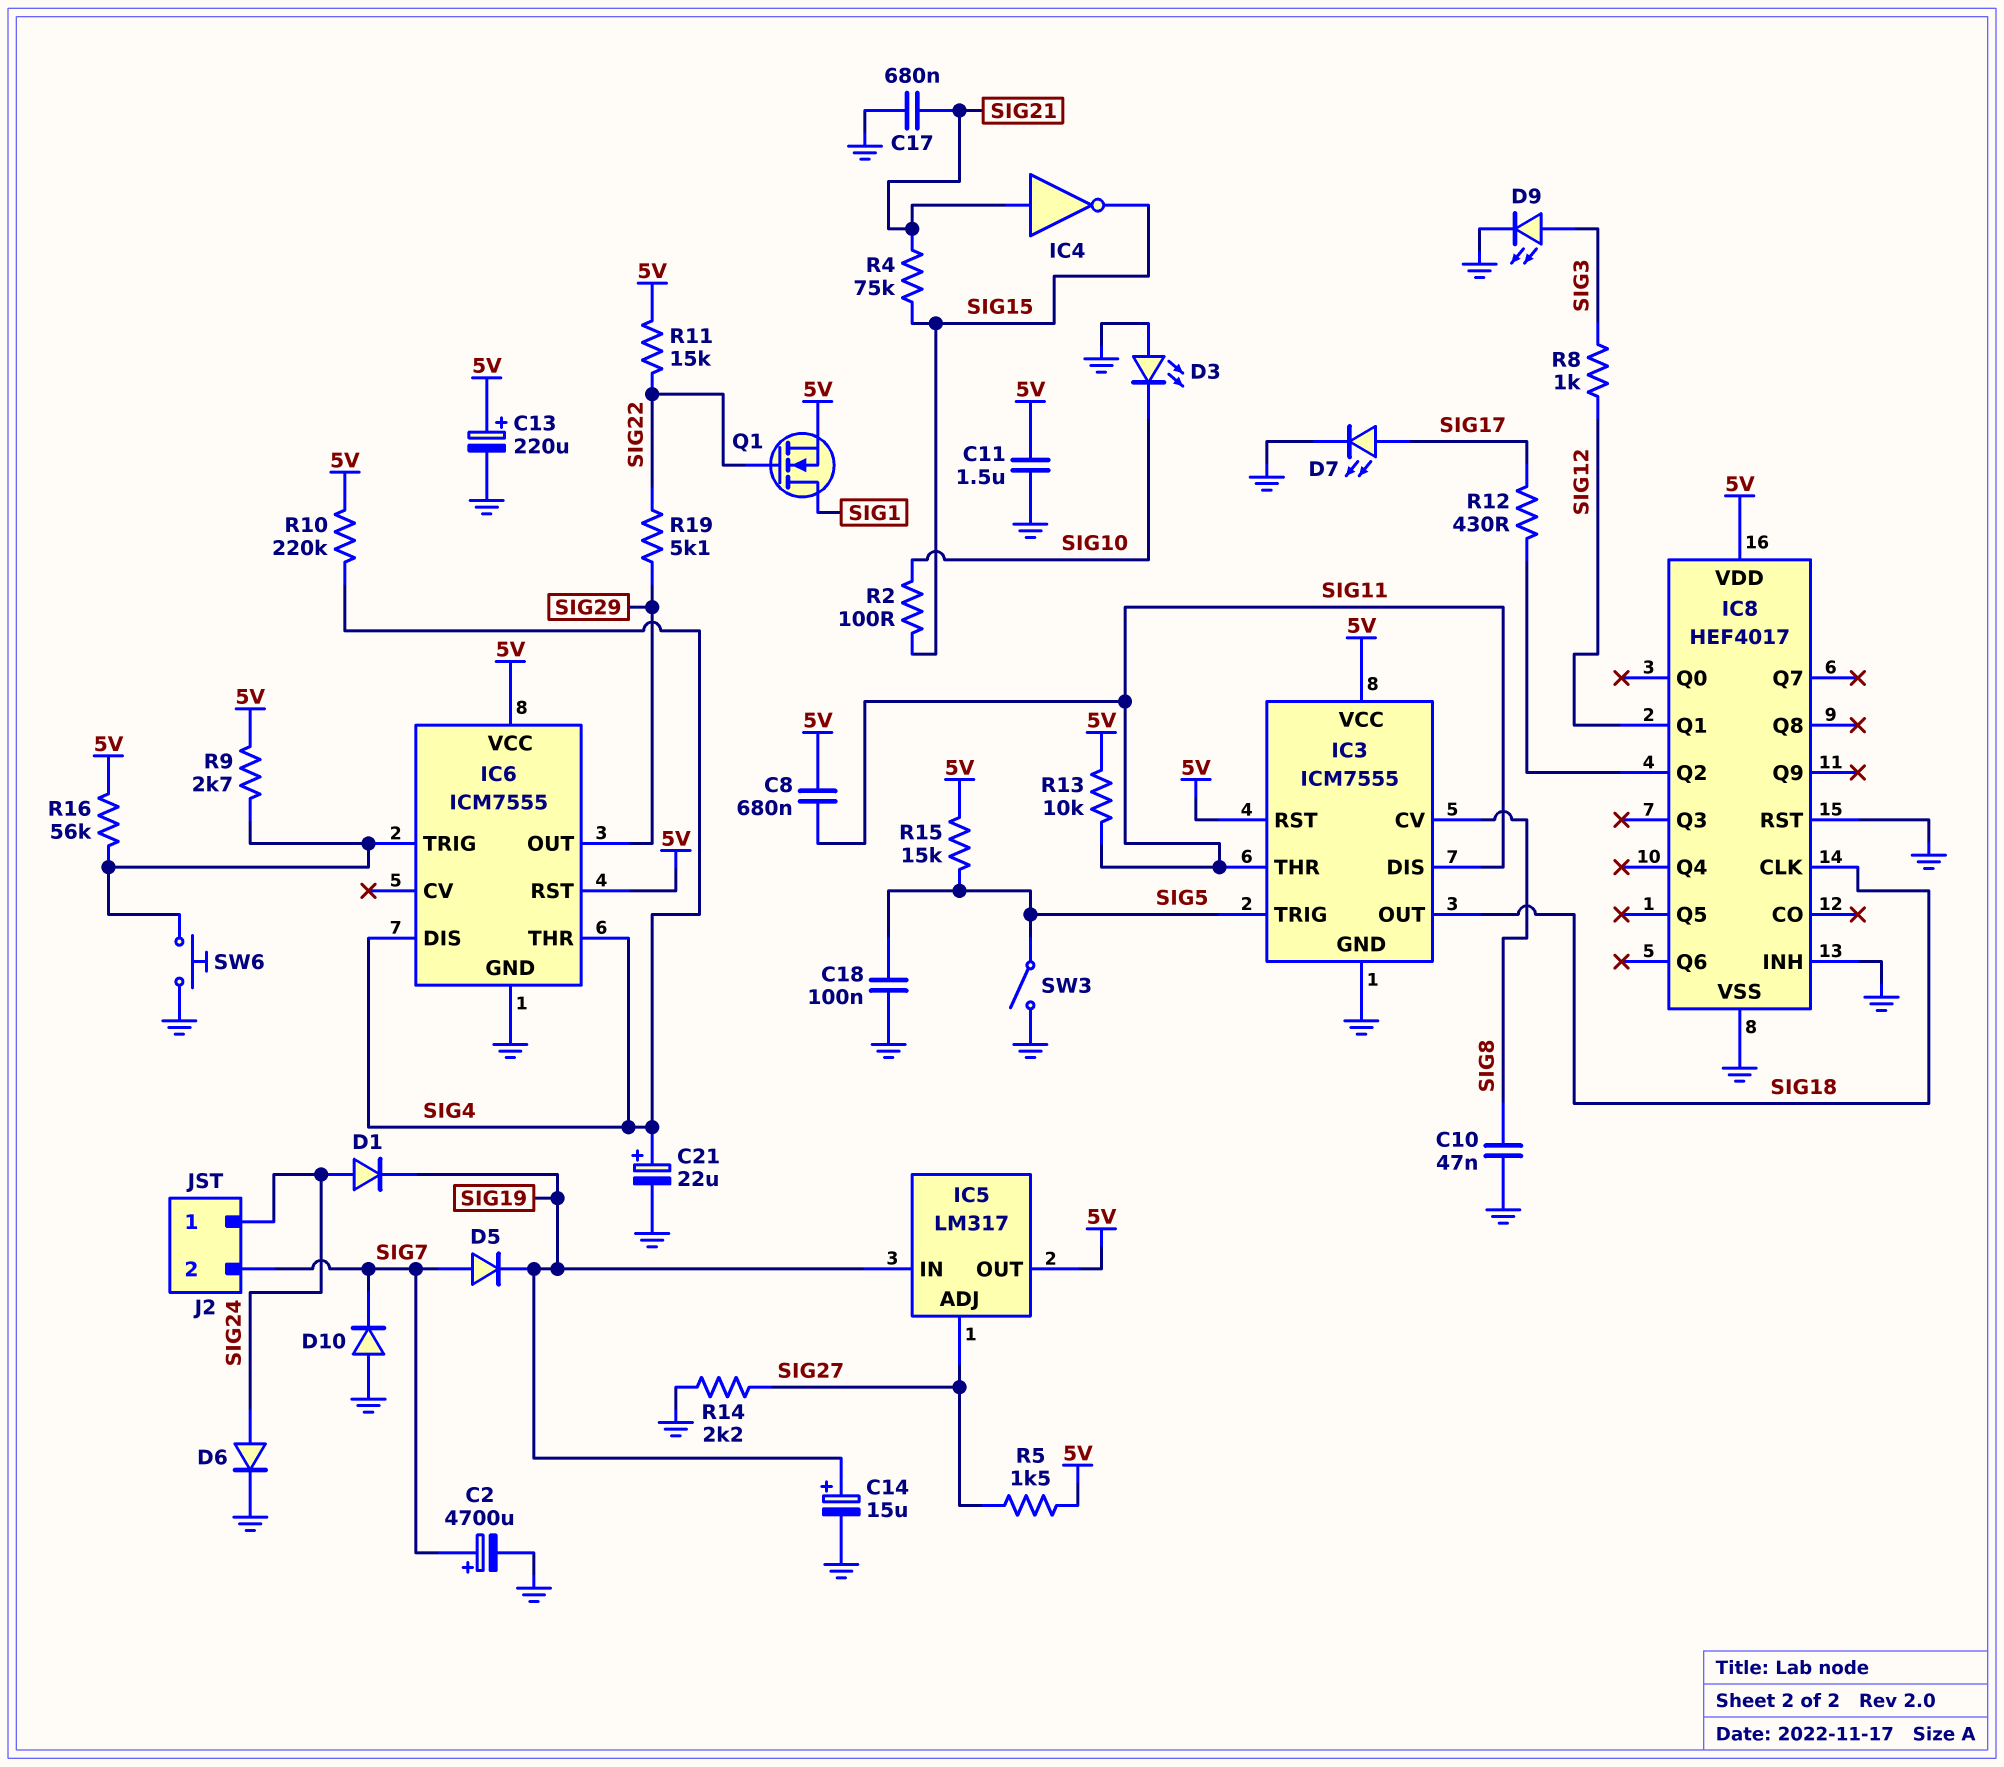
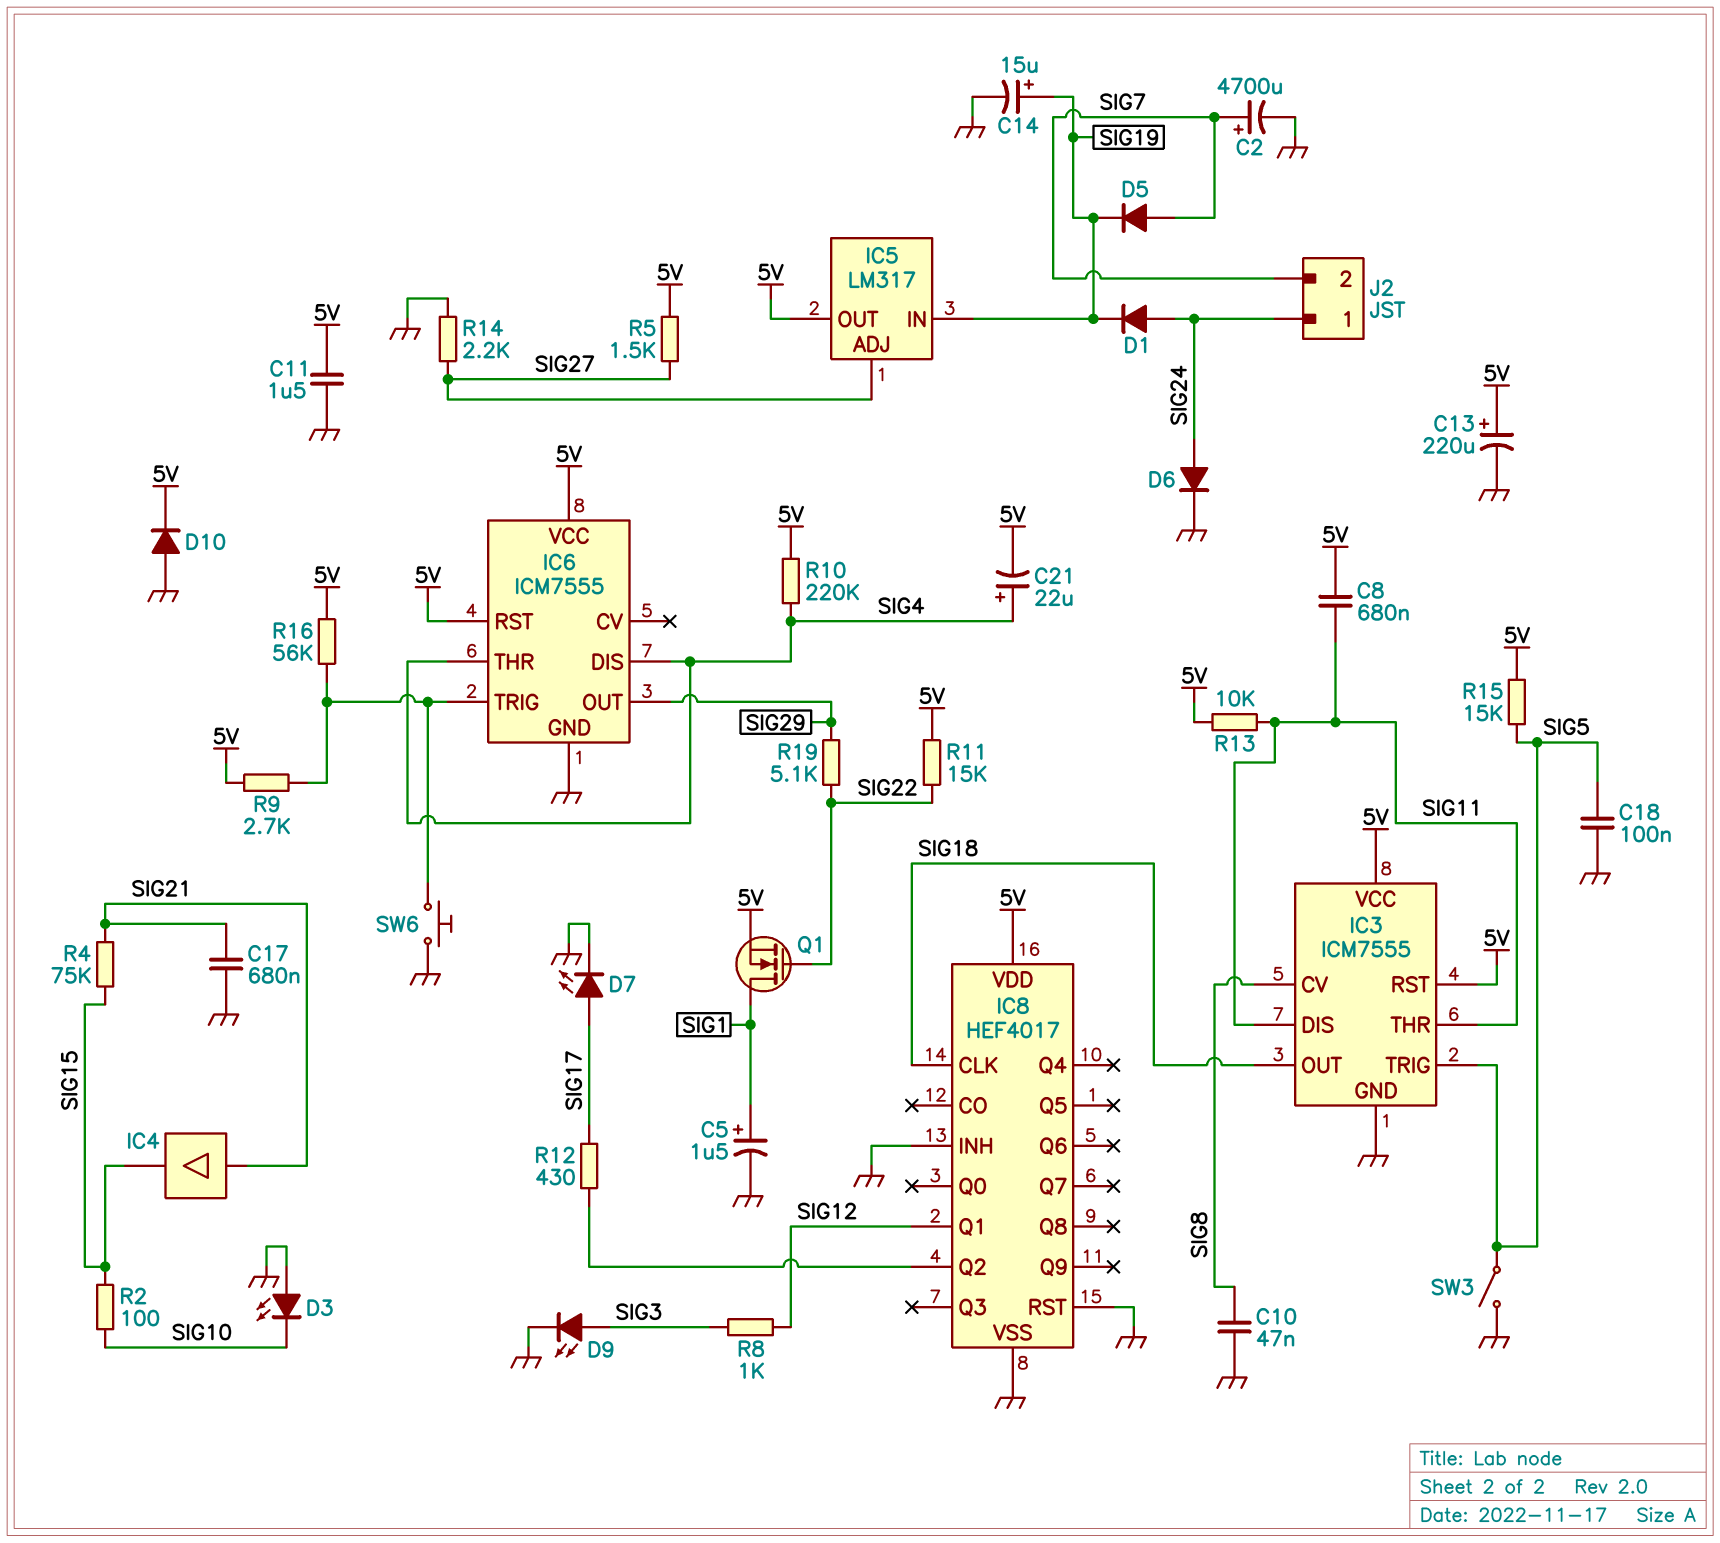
C5: none -> 1.5uF (plus SIG1, minus GND)
C21: 22uF (plus SIG4, minus GND) -> 22uF (plus SIG4, minus 5V)
D10: diode (A GND, K SIG7) -> diode (A GND, K 5V)
IC4: NOT (in SIG21, out SIG15) -> buffer (in SIG21, out SIG15)

